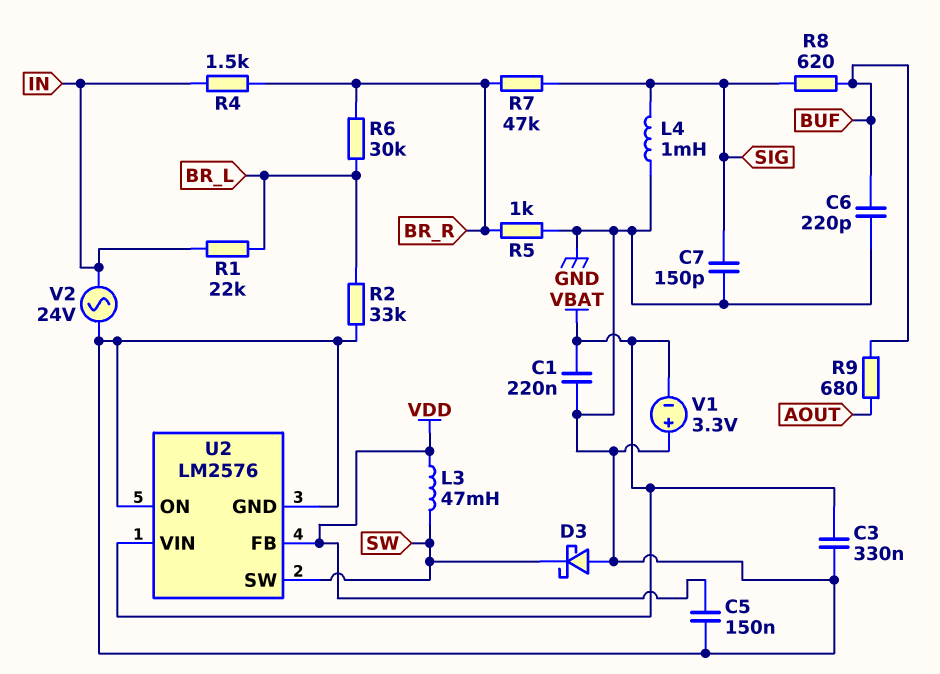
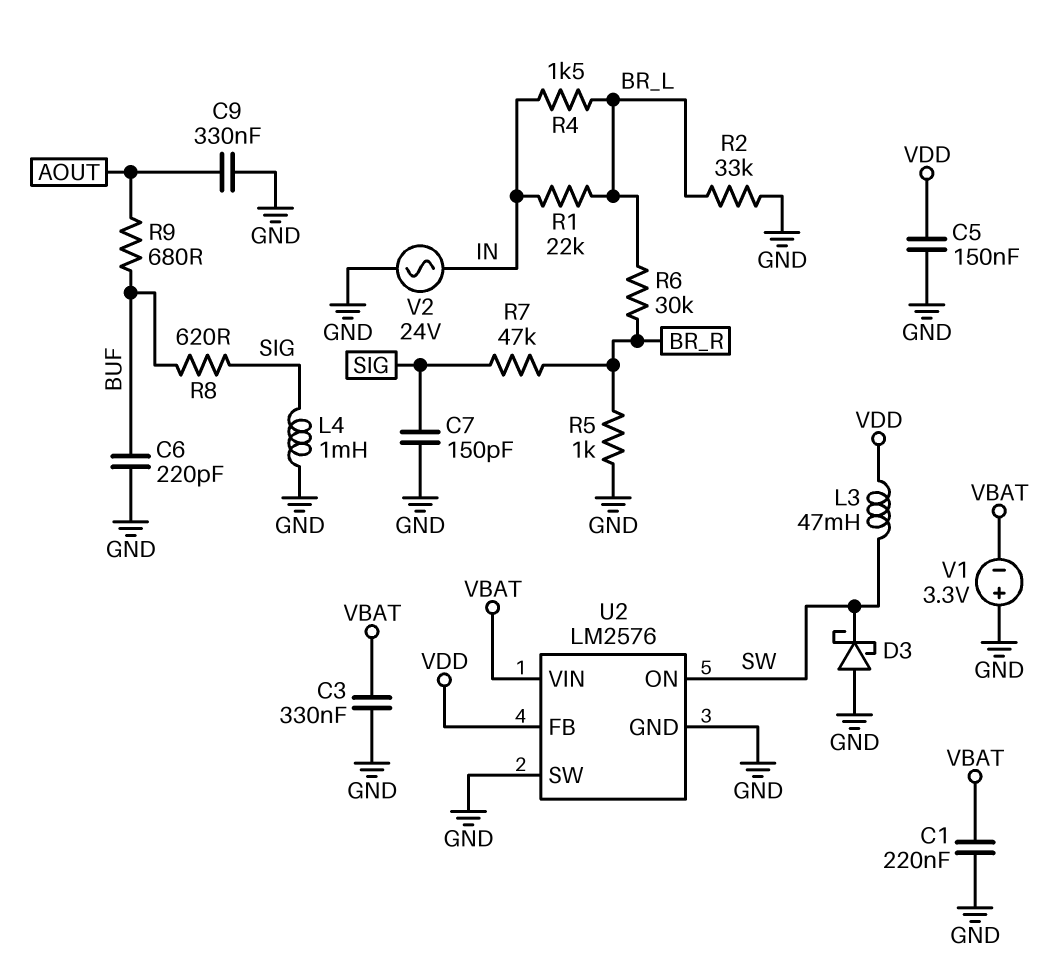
C9: none -> 330nF (AOUT, GND)
R4: 1.5k (BR_R, IN) -> 1.5k (BR_L, IN)
U2 pin ON: GND -> SW
U2 pin SW: SW -> GND

